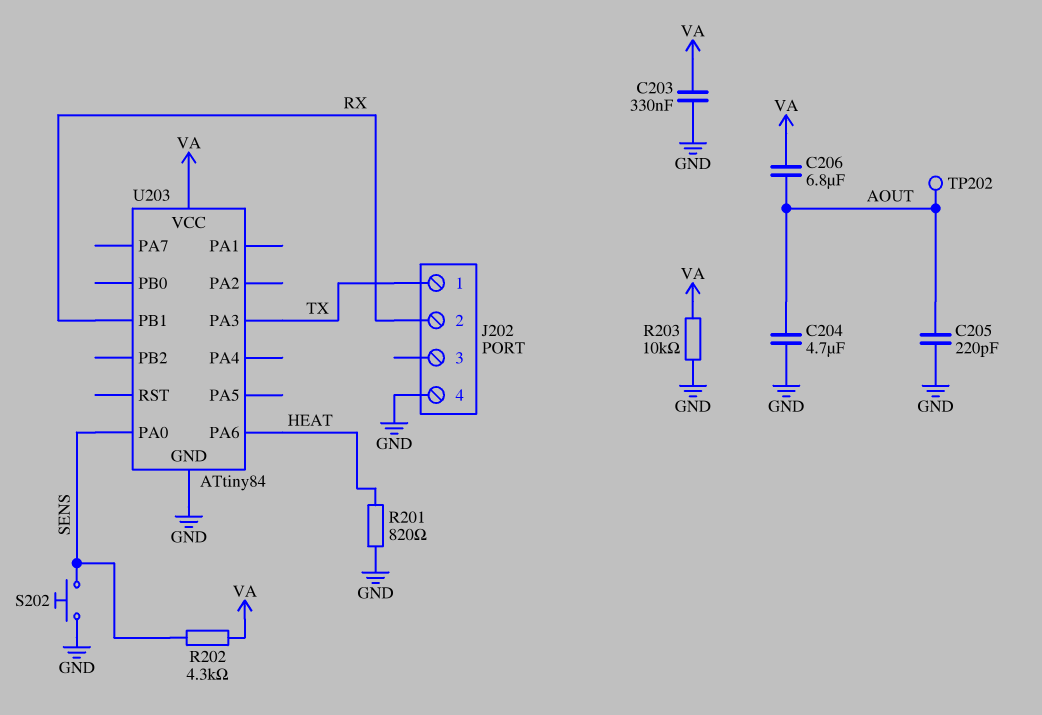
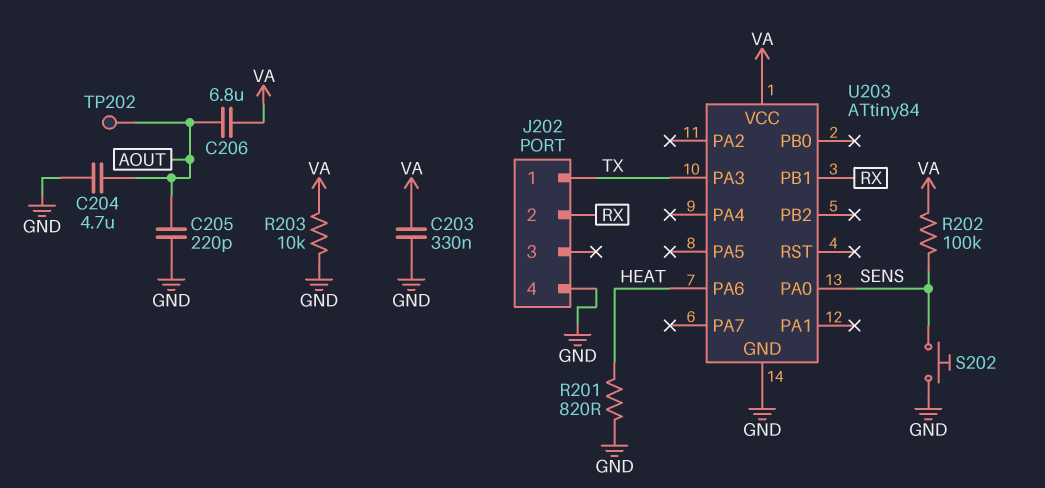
R202: 4.3k (SENS, VA) -> 100k (SENS, VA)

